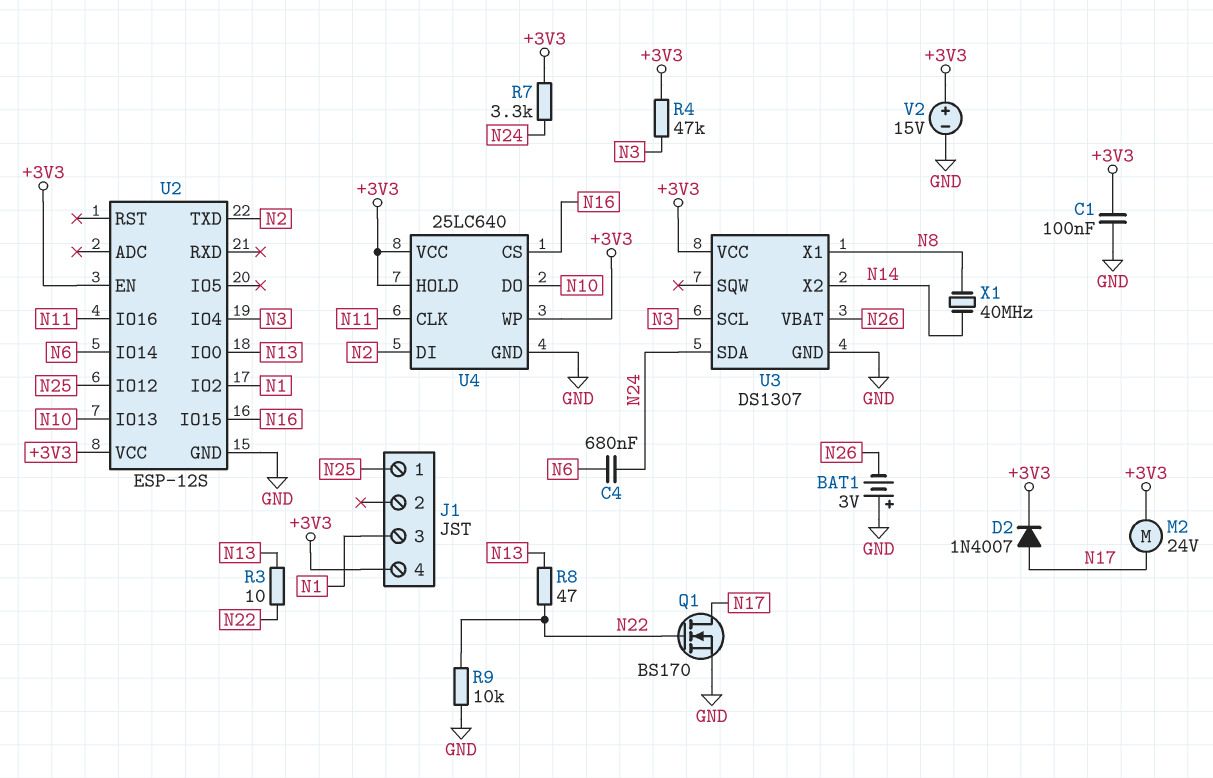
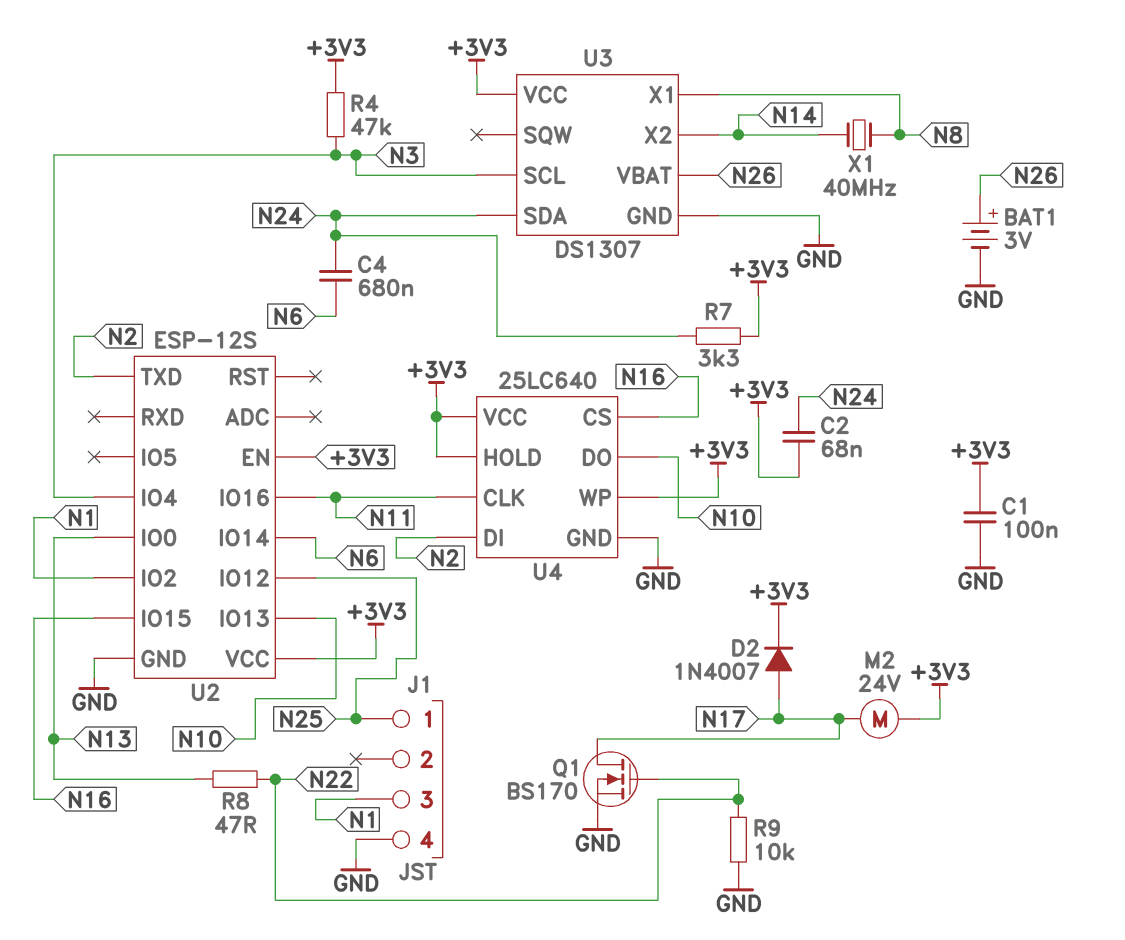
BAT1: 3V (plus GND, minus N26) -> 3V (plus N26, minus GND)
C2: none -> 68nF (+3V3, N24)
J1 pin 4: +3V3 -> GND
R3: 10 (N13, N22) -> none
V2: 15V (plus +3V3, minus GND) -> none

